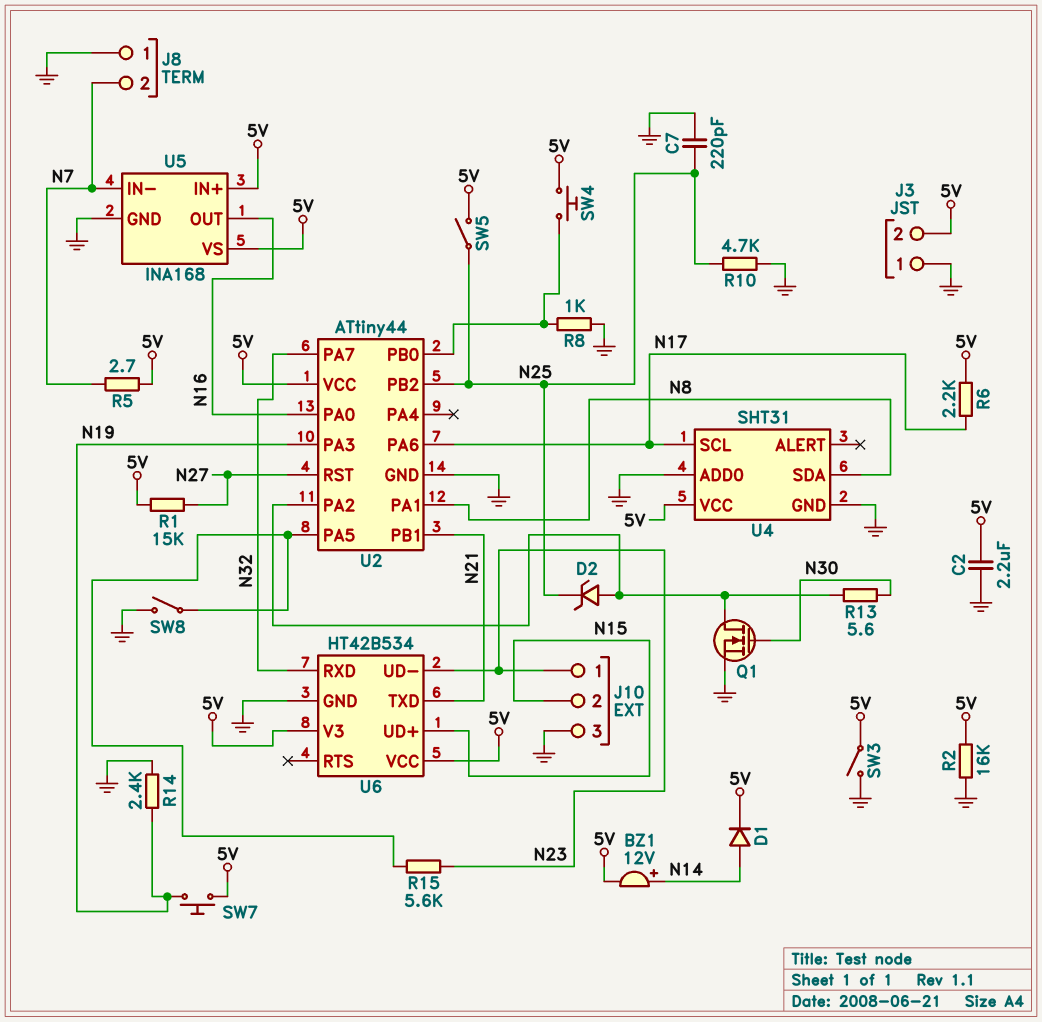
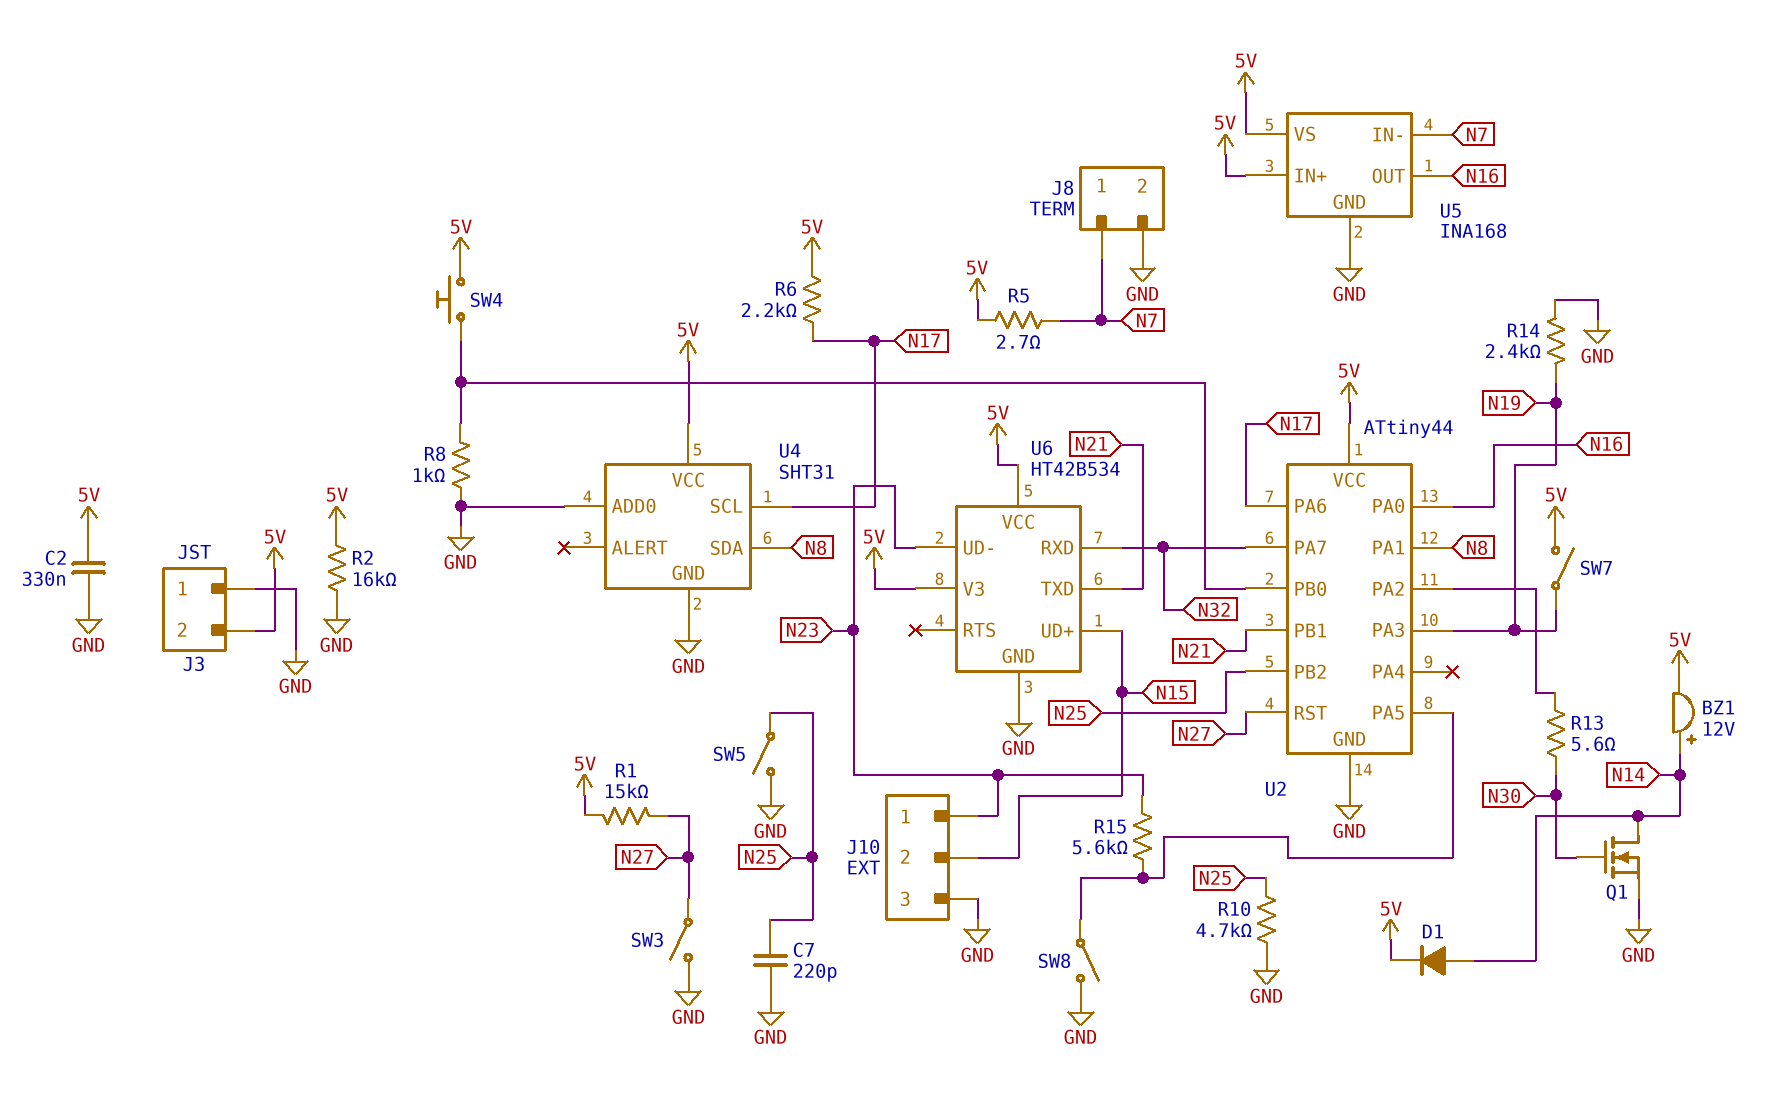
C2: 2.2uF (5V, GND) -> 330nF (5V, GND)
D2: zener (A U2/PA2, K N25) -> none
J8 pin 1: GND -> N7
J8 pin 2: N7 -> GND
Q1: NMOS (G N30, D U2/PA2, S GND) -> NMOS (G N30, D N14, S GND)
SW3: switch (5V, GND) -> switch (GND, N27)
SW5: switch (5V, N25) -> switch (GND, N25)
SW7: button (5V, N19) -> switch (5V, N19)

